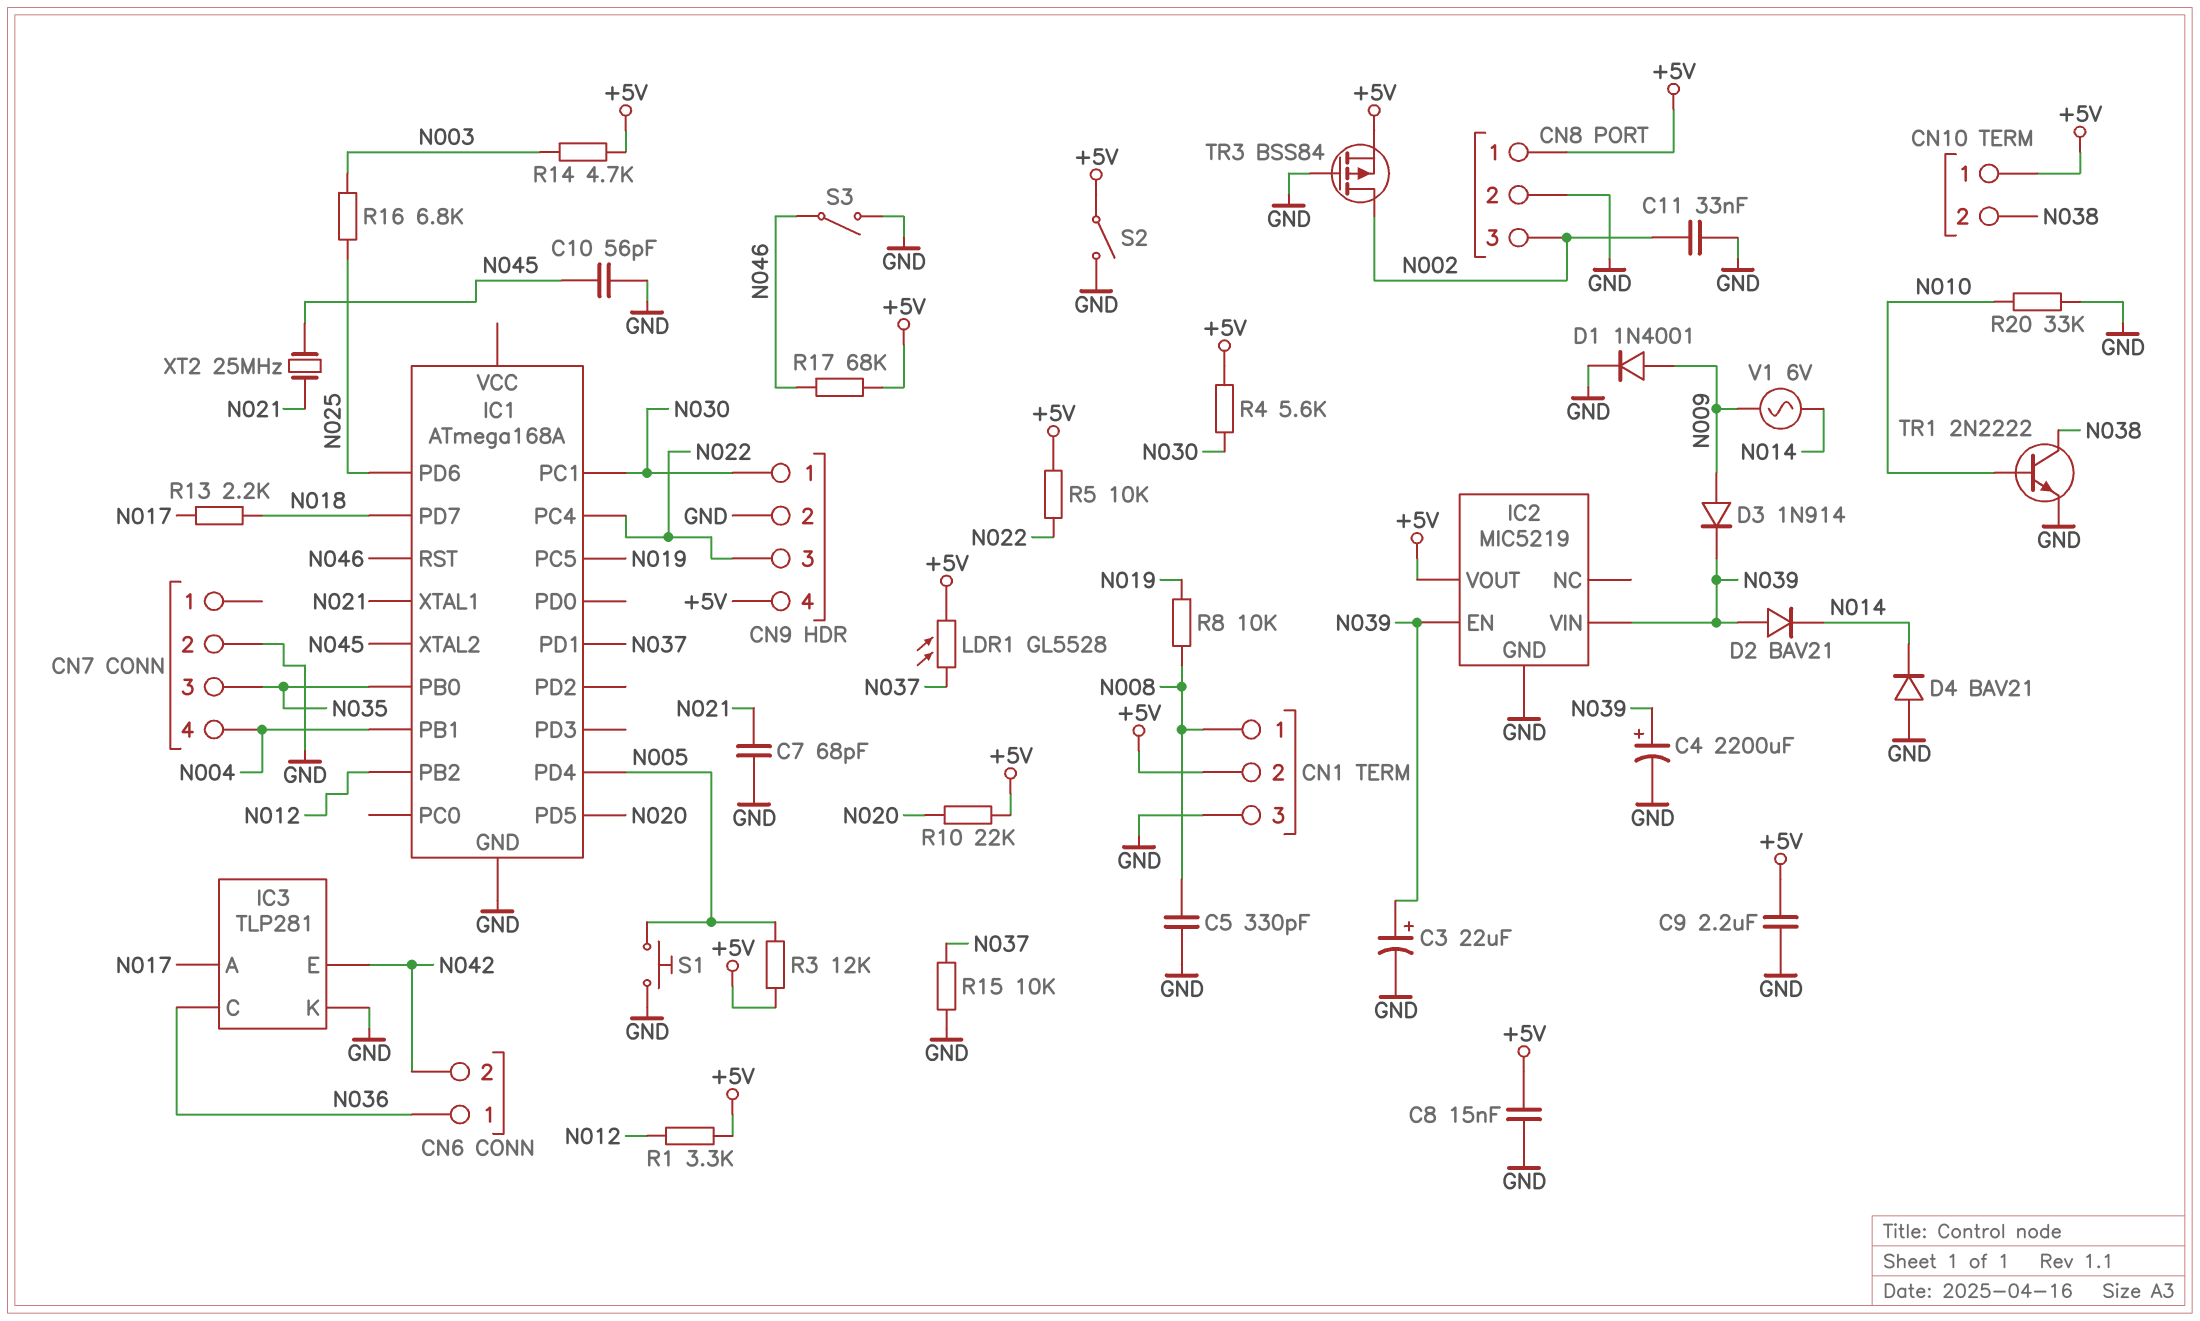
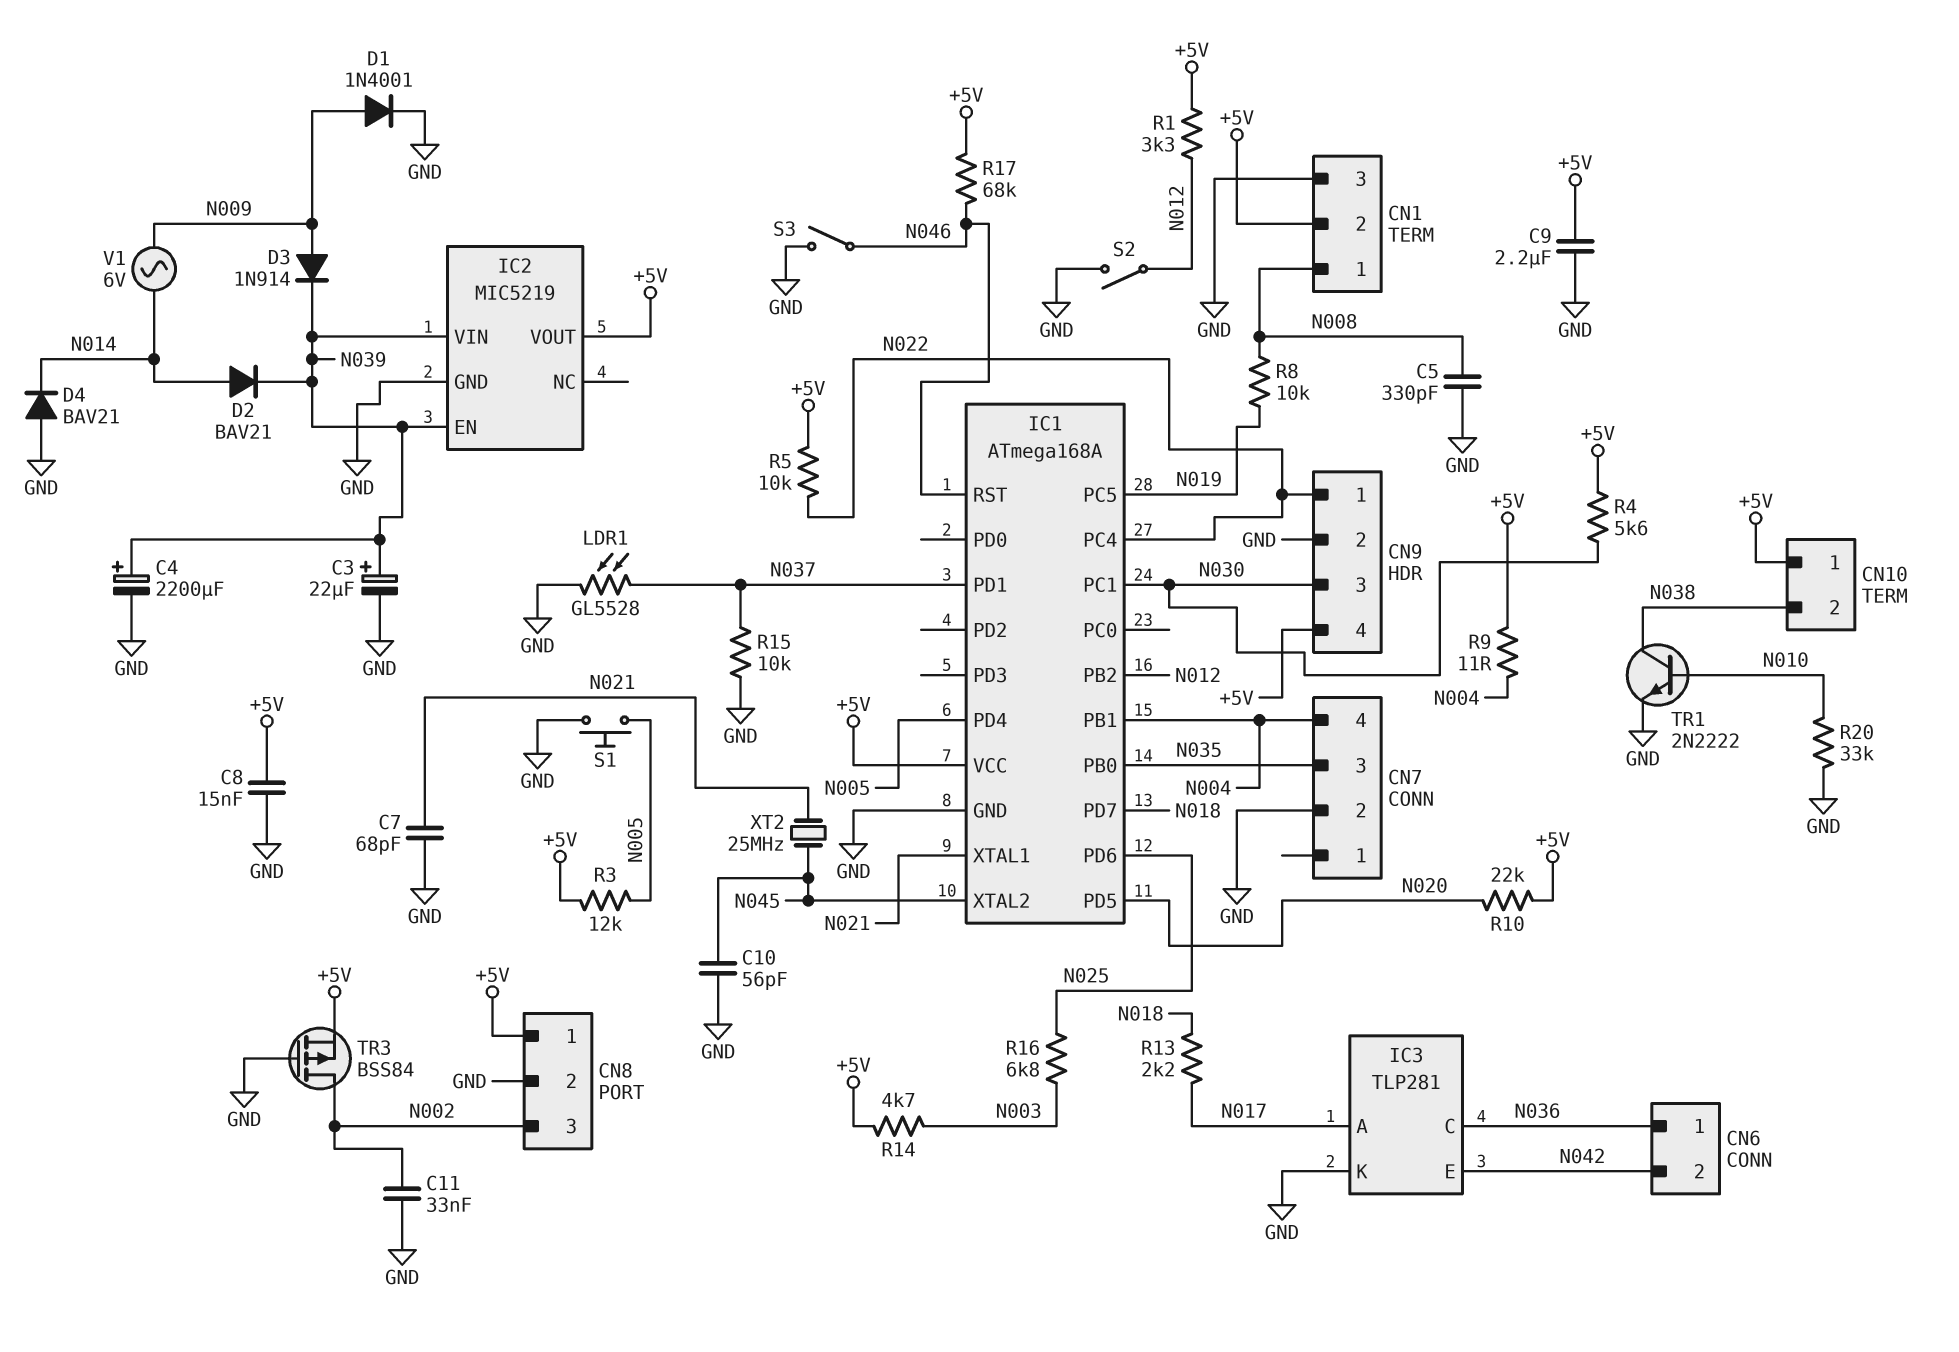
CN9 pin 1: N030 -> N022
CN9 pin 3: N022 -> N030
D2: diode BAV21 (A N039, K N014) -> diode BAV21 (A N014, K N039)
IC1 pin VCC: none -> +5V
LDR1: GL5528 (+5V, N037) -> GL5528 (GND, N037)
R9: none -> 11 (+5V, N004)
S2: switch (+5V, GND) -> switch (GND, N012)

